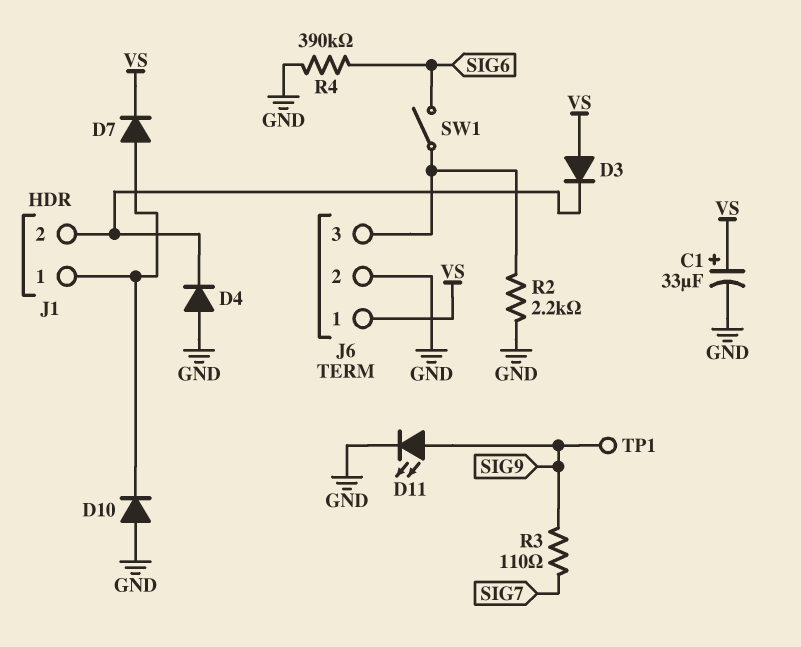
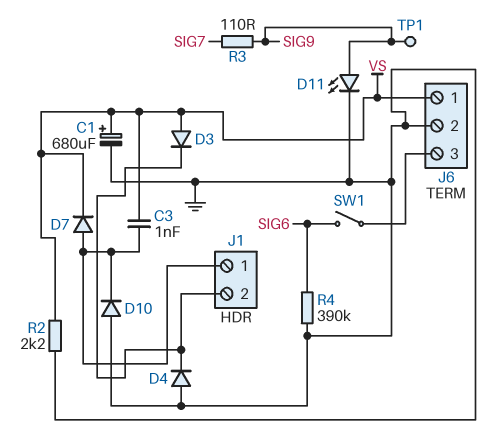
C1: 33uF (plus VS, minus GND) -> 680uF (plus VS, minus GND)
C3: none -> 1nF (J1/1, VS)
R2: 2.2k (GND, J6/3) -> 2.2k (GND, VS)

